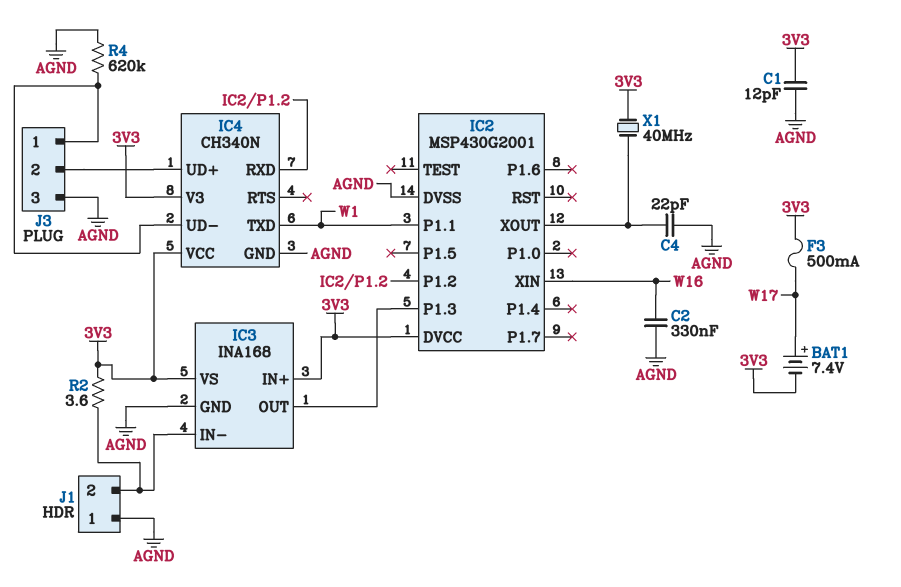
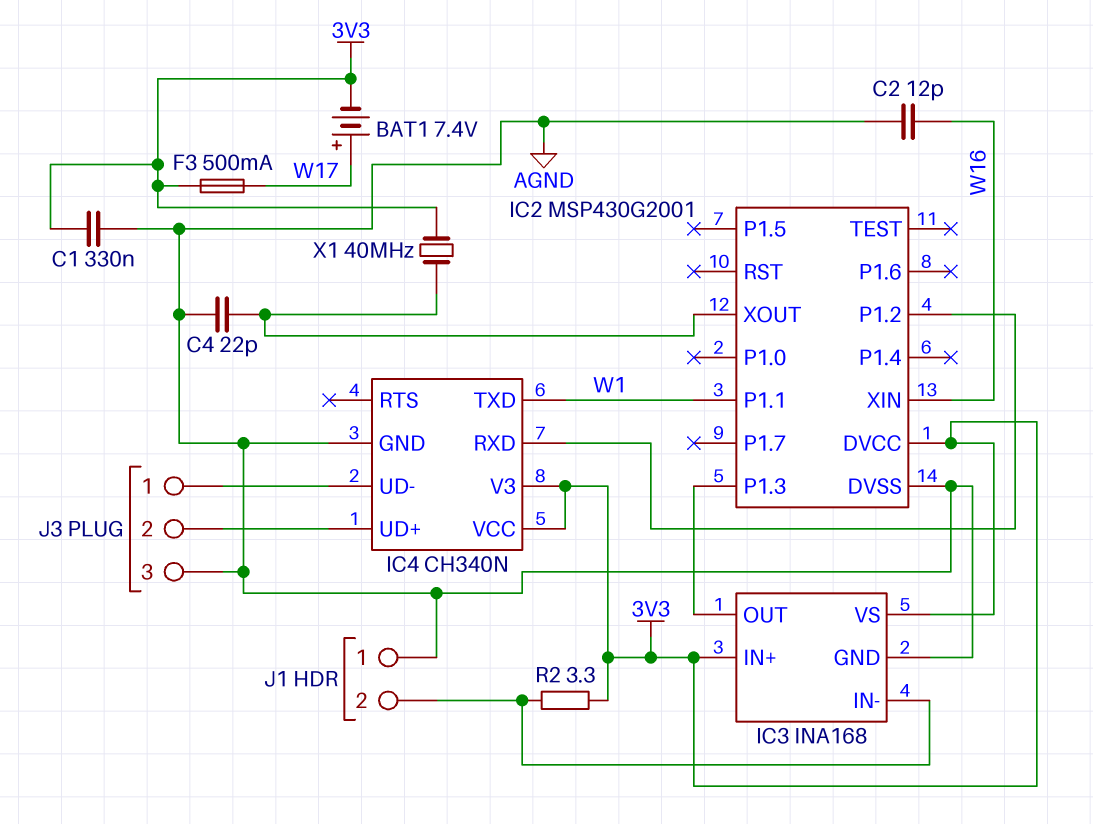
C1: 12pF (3V3, AGND) -> 330nF (3V3, AGND)
C2: 330nF (AGND, W16) -> 12pF (AGND, W16)
R2: 3.6 (3V3, IC3/IN-) -> 3.3 (3V3, IC3/IN-)
R4: 620k (AGND, IC4/UD-) -> none

